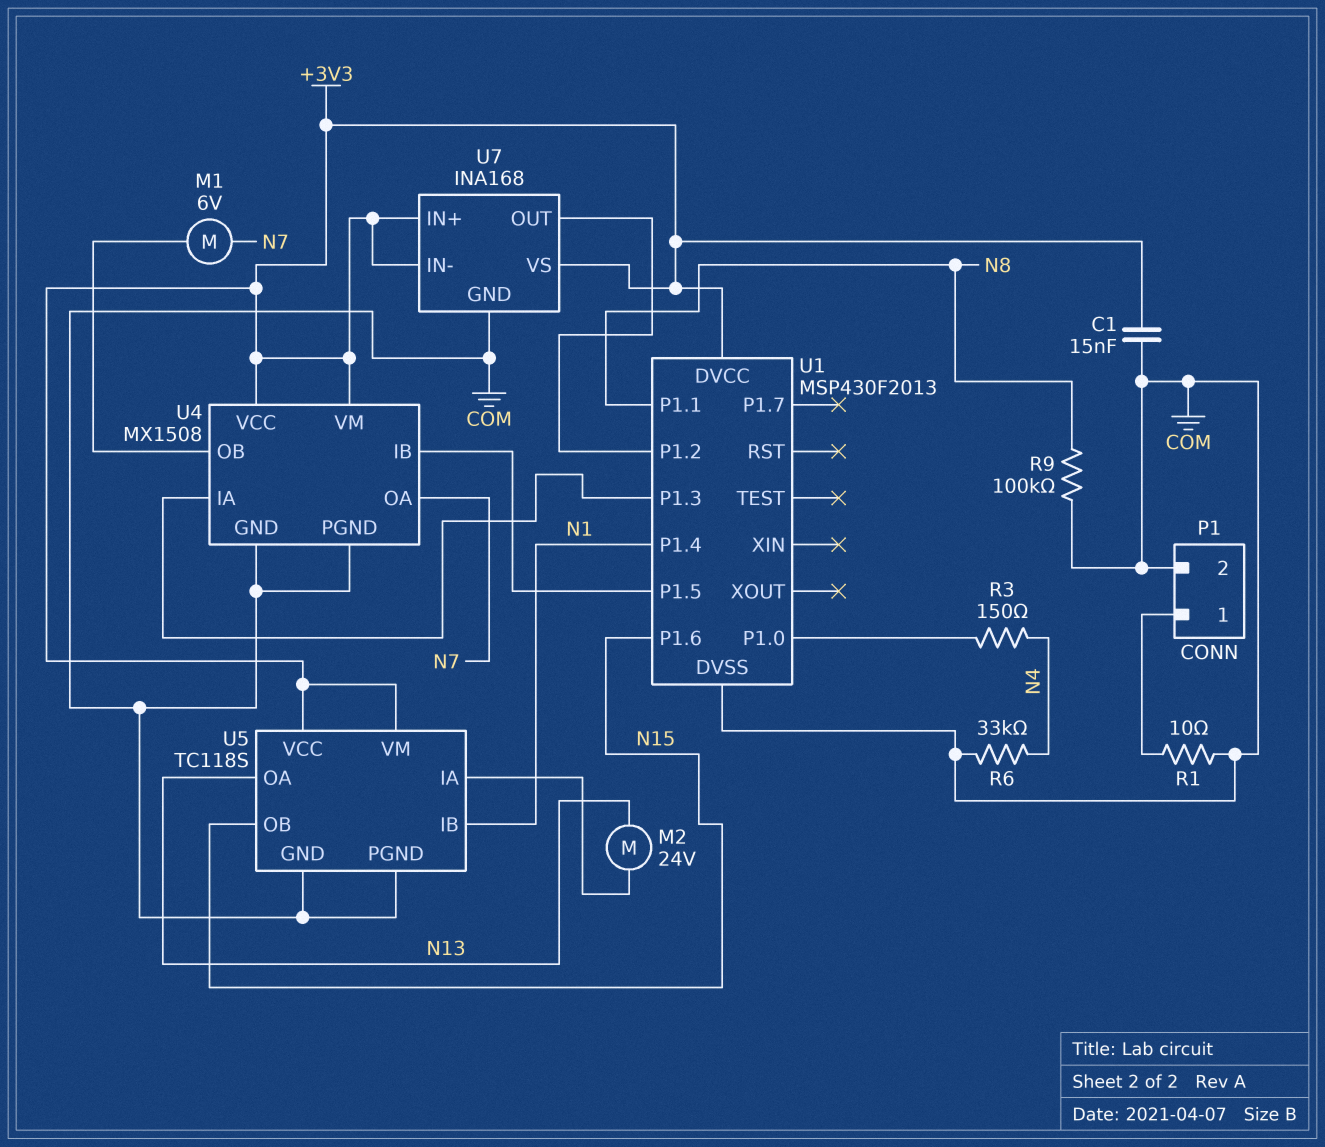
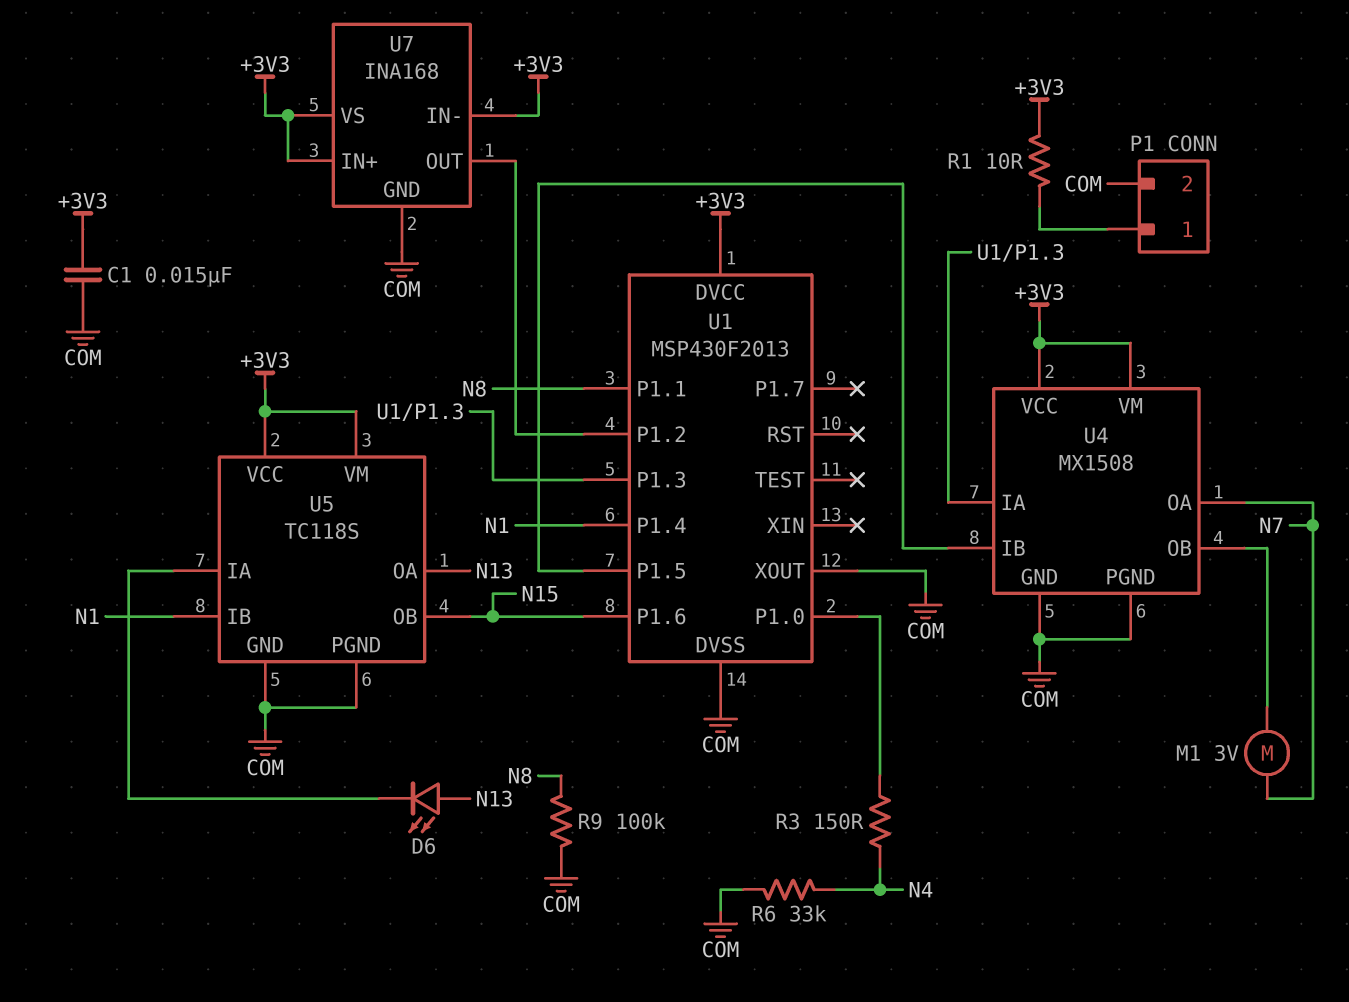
D6: none -> LED (A N13, K U5/IA)
M1: motor 6V (N7, U4/OB) -> motor 3V (N7, U4/OB)
M2: motor 24V (N13, U5/IA) -> none
R1: 10 (COM, P1/1) -> 10 (+3V3, P1/1)
U1 pin XOUT: none -> COM

